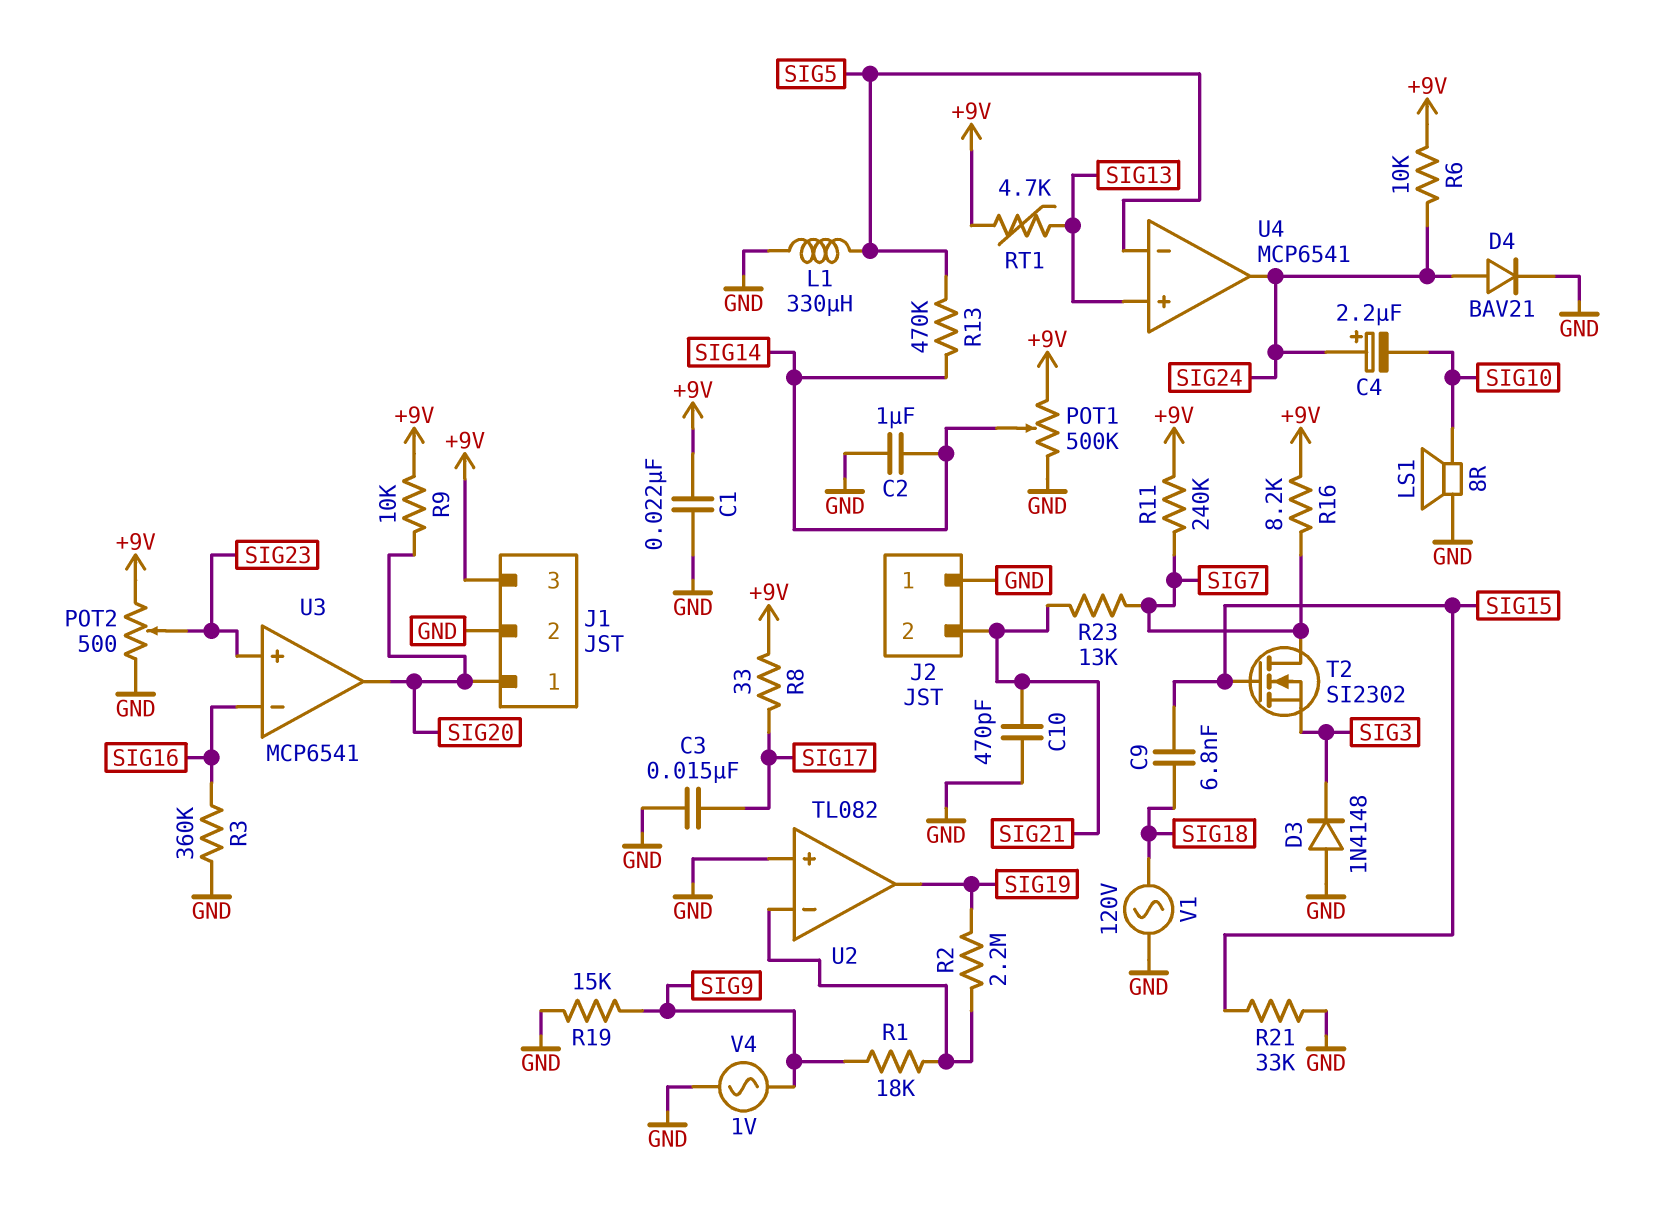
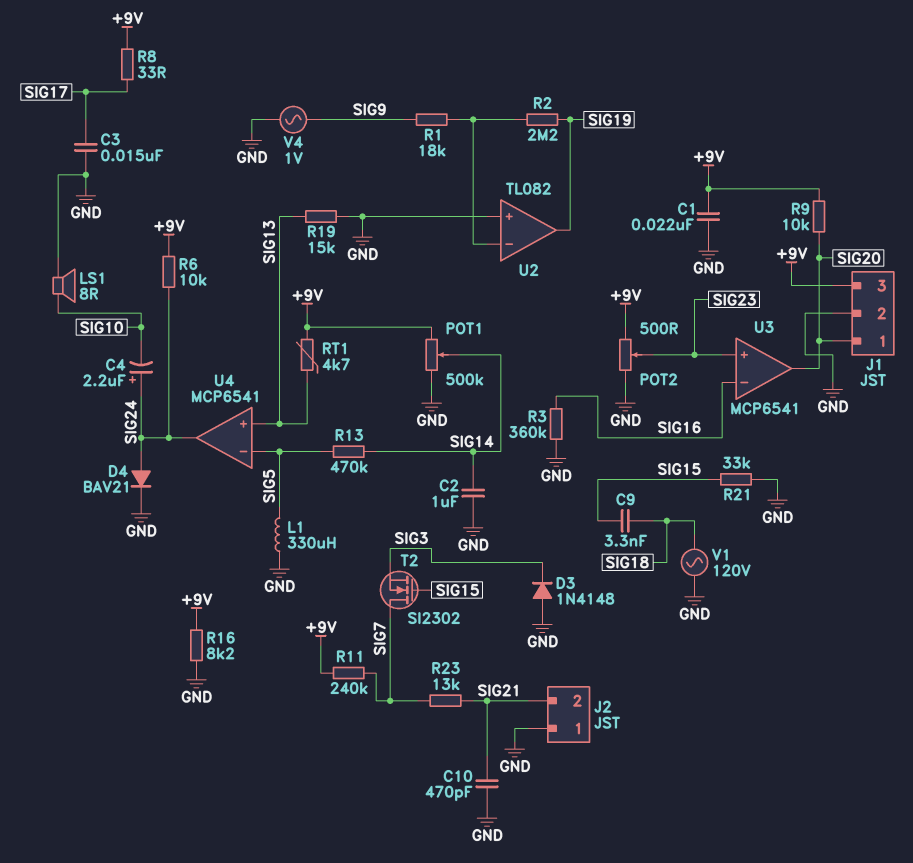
C9: 6.8nF (SIG15, SIG18) -> 3.3nF (SIG15, SIG18)
R16: 8.2k (+9V, SIG7) -> 8.2k (+9V, GND)
R19: 15k (GND, SIG9) -> 15k (GND, SIG13)

